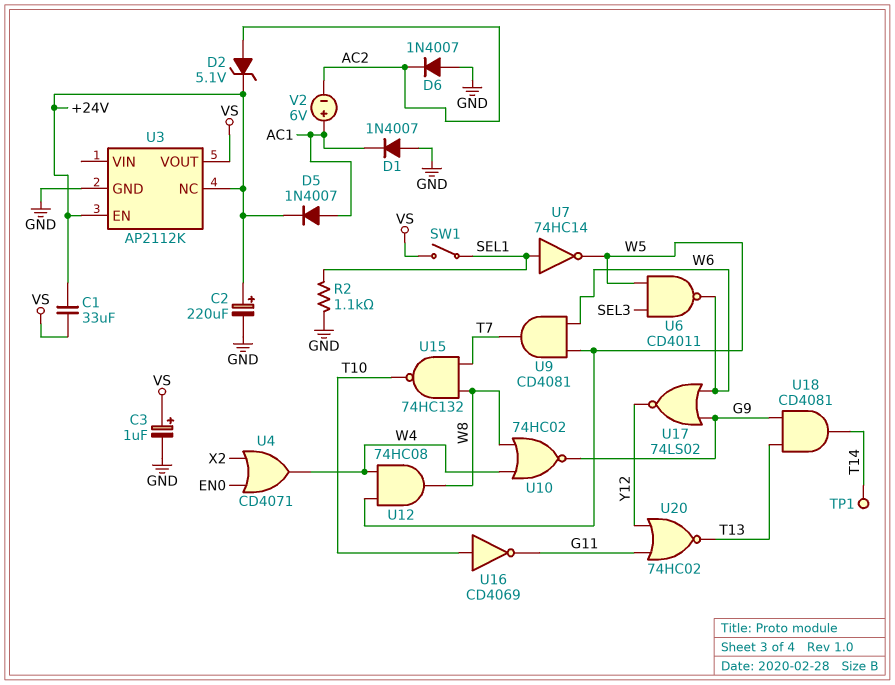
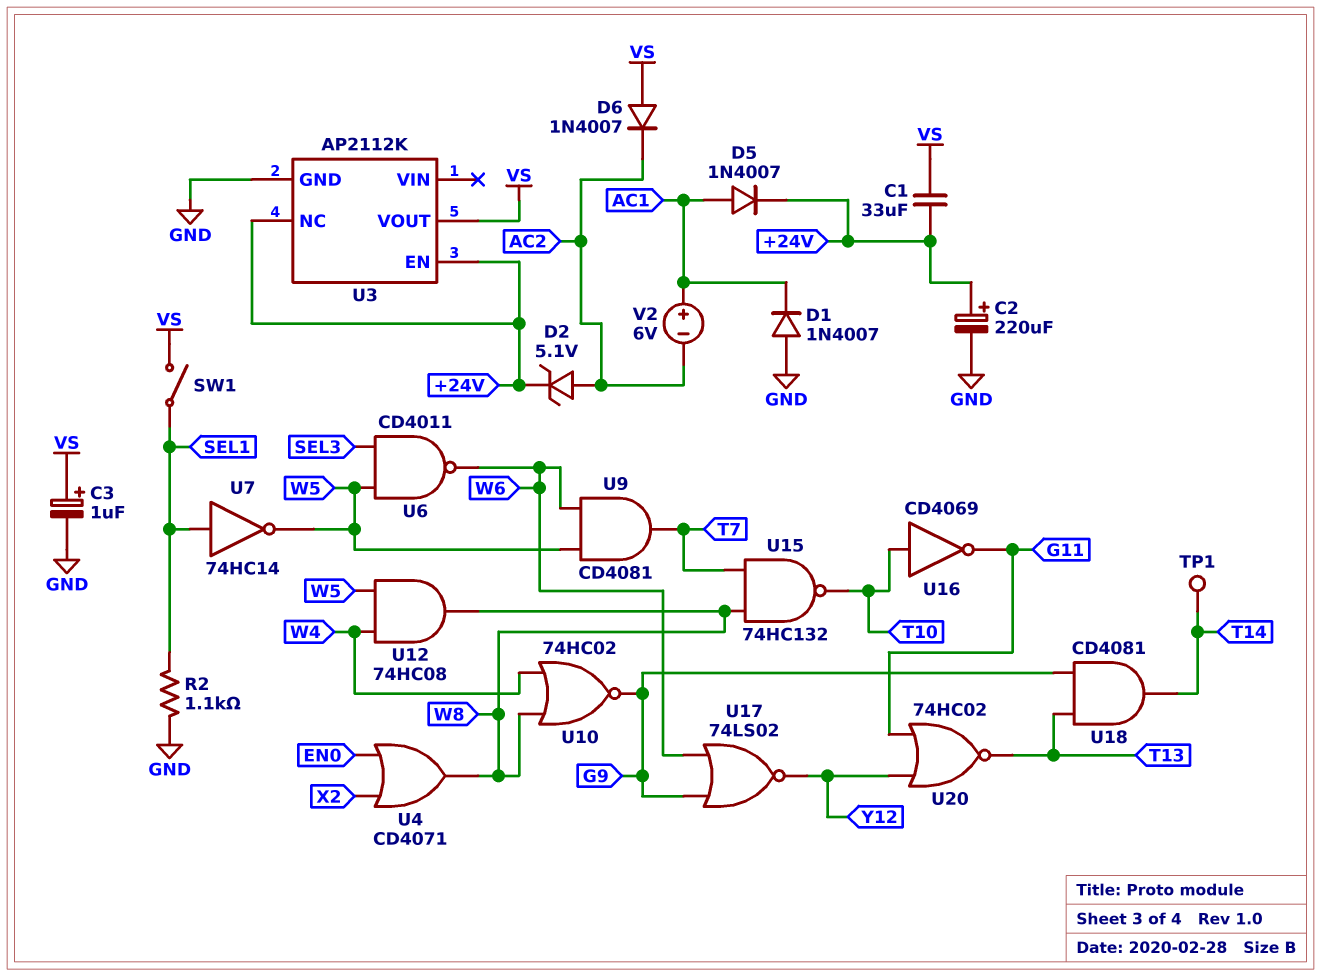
D6: diode 1N4007 (A GND, K AC2) -> diode 1N4007 (A VS, K AC2)
U4: OR CD4071 (in EN0, in X2, out W4) -> OR CD4071 (in EN0, in X2, out W8)

